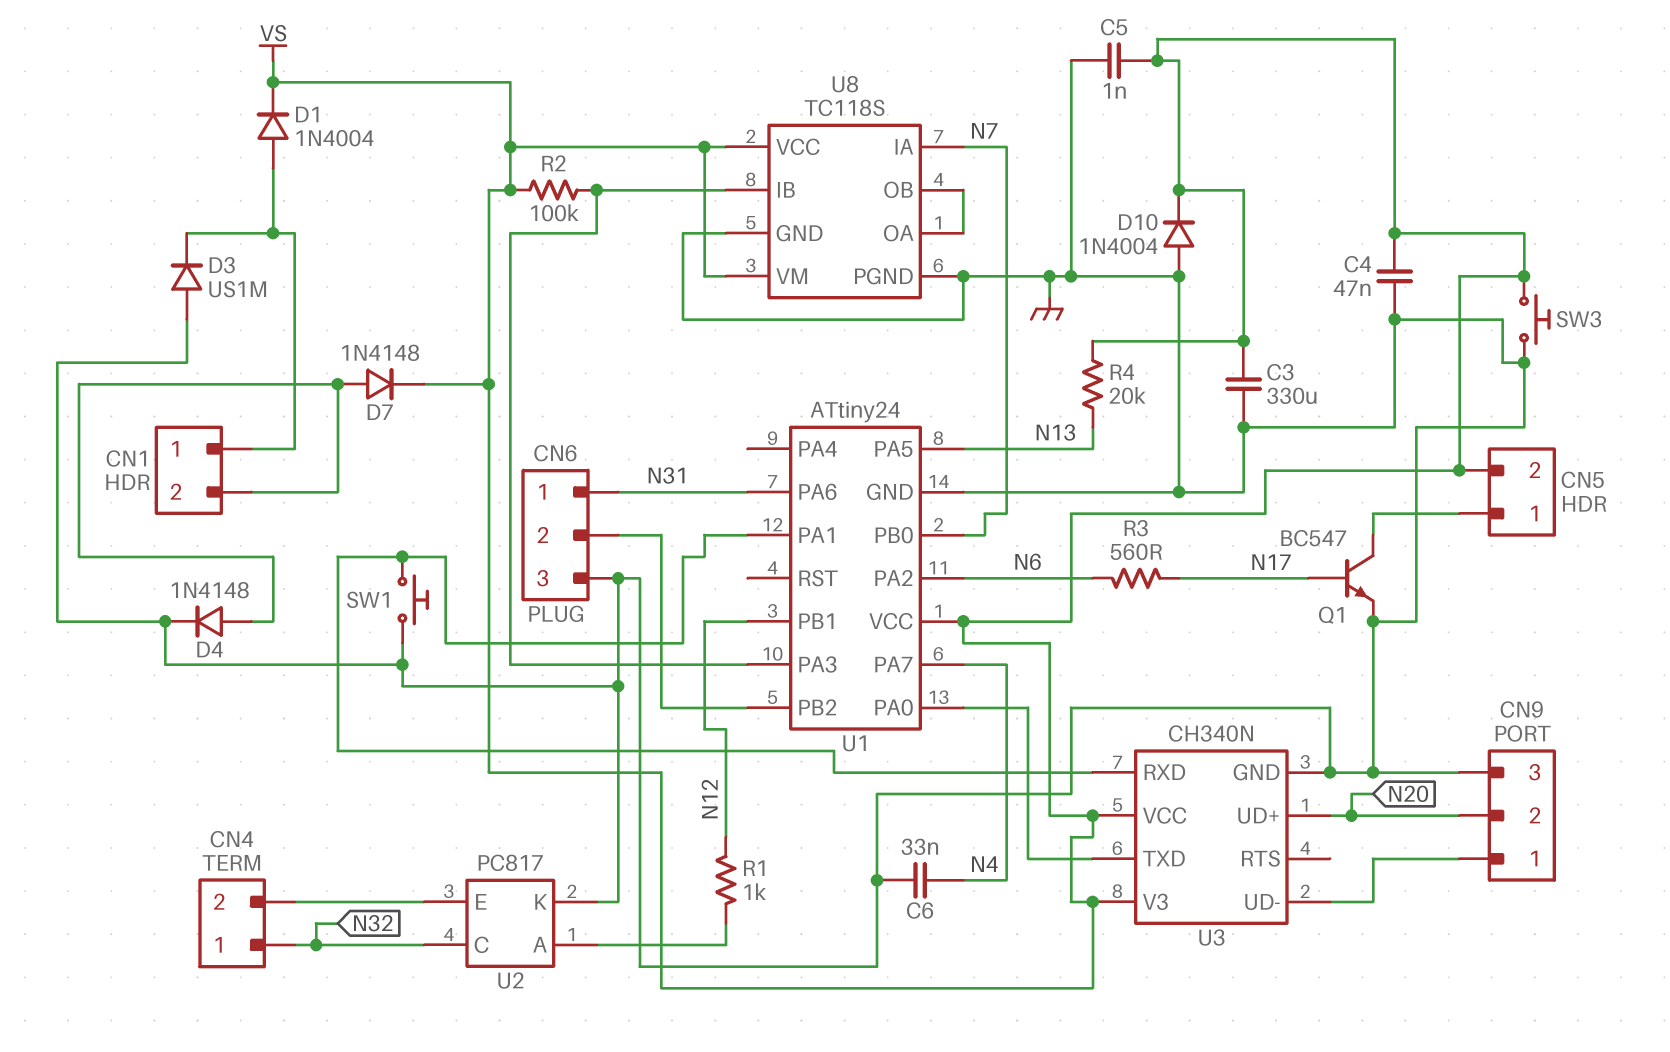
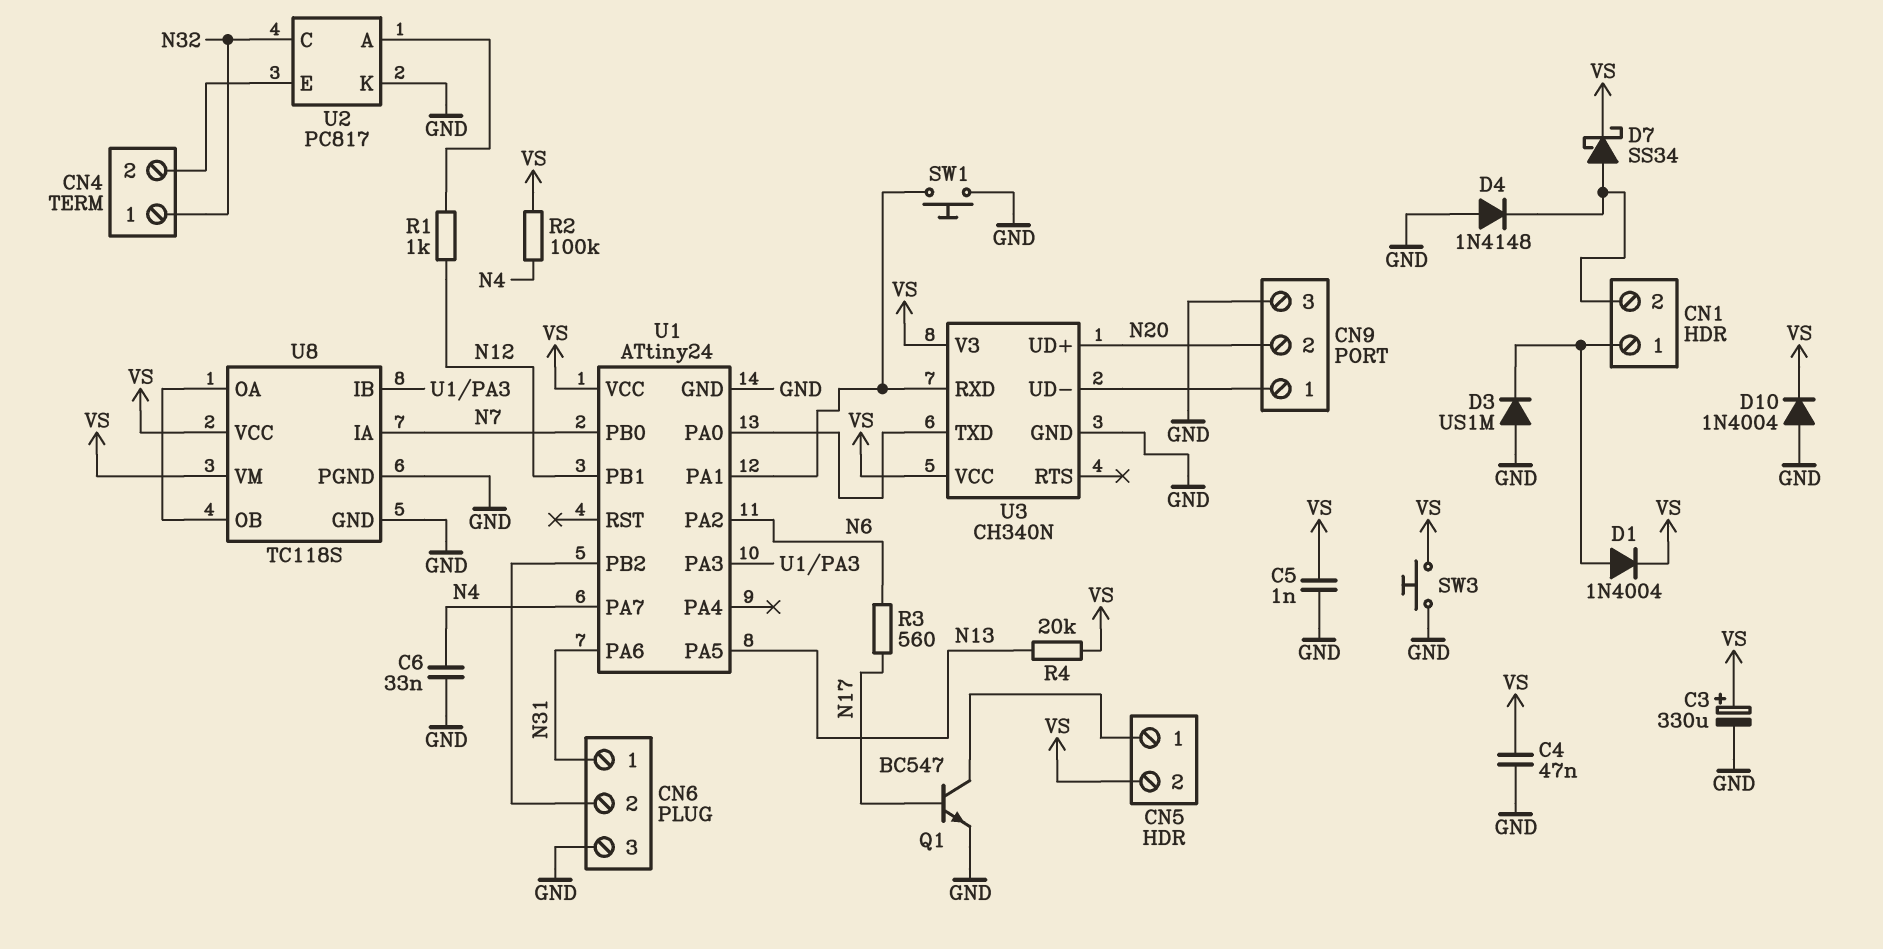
C3: 330uF (GND, VS) -> 330uF (plus VS, minus GND)
D4: diode 1N4148 (A CN1/2, K GND) -> diode 1N4148 (A GND, K CN1/2)
D7: diode 1N4148 (A CN1/2, K VS) -> schottky SS34 (A CN1/2, K VS)
R2: 100k (U1/PA3, VS) -> 100k (N4, VS)

